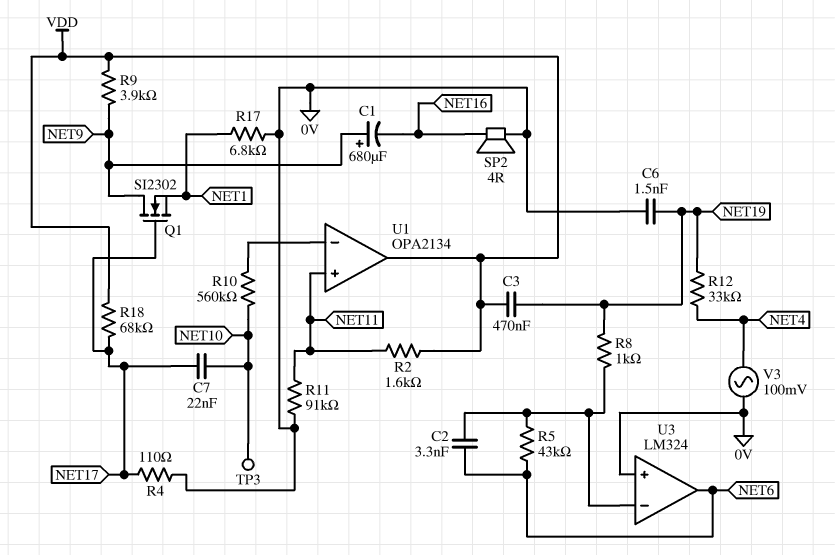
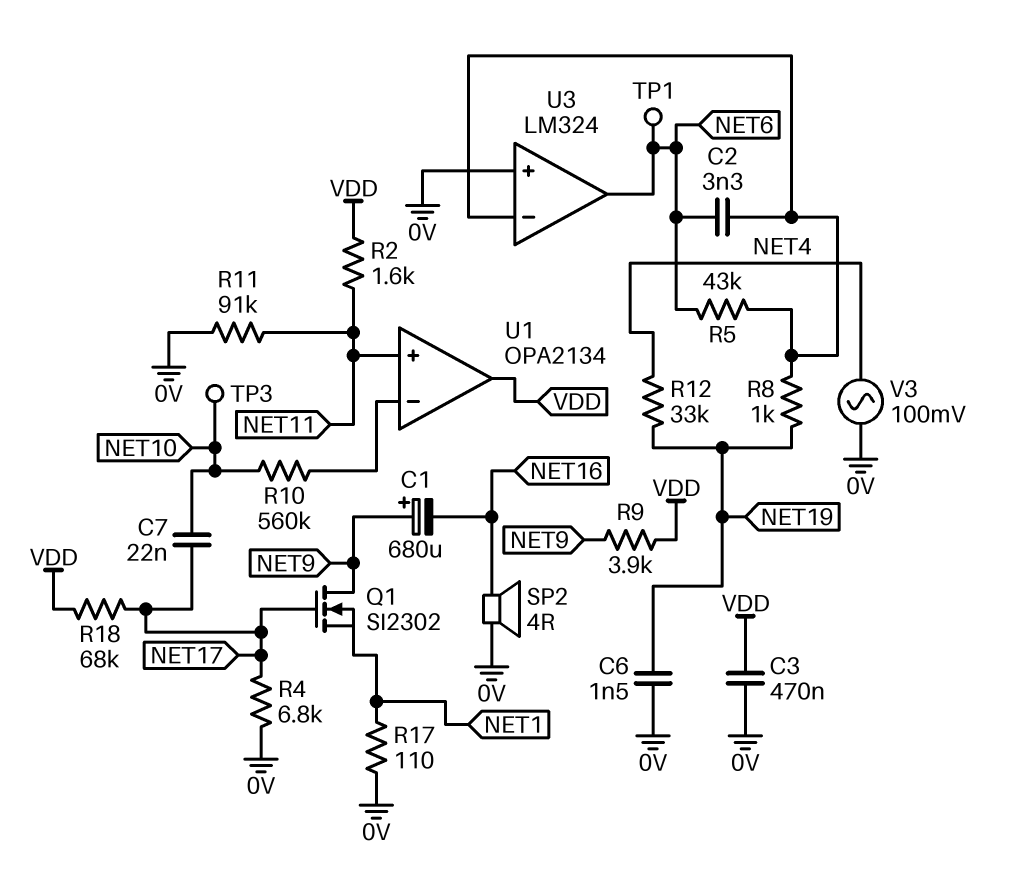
C3: 470nF (NET19, VDD) -> 470nF (0V, VDD)
R4: 110 (0V, NET17) -> 6.8k (0V, NET17)
R17: 6.8k (0V, NET1) -> 110 (0V, NET1)
TP1: none -> test point (NET6)

